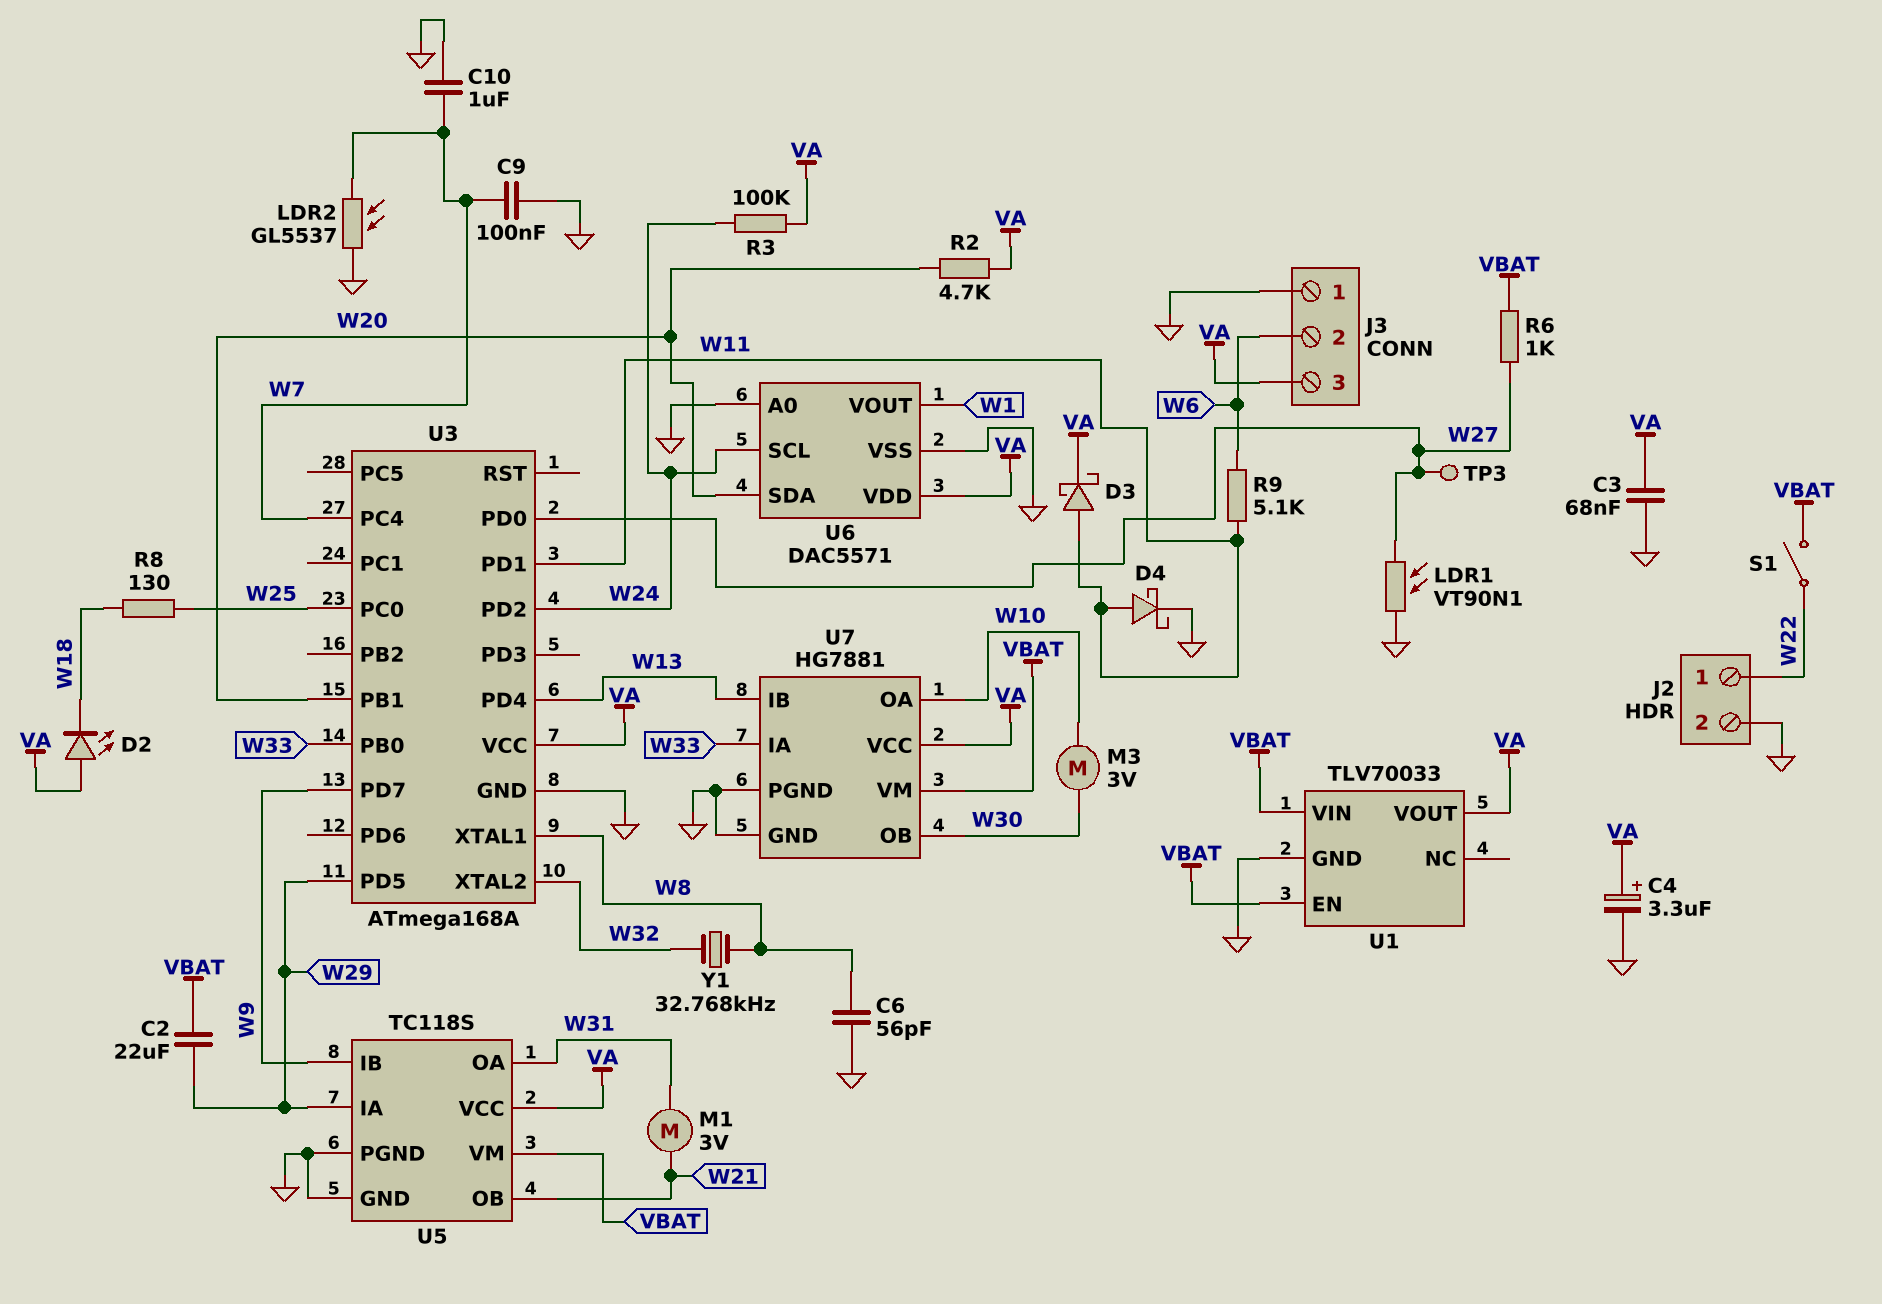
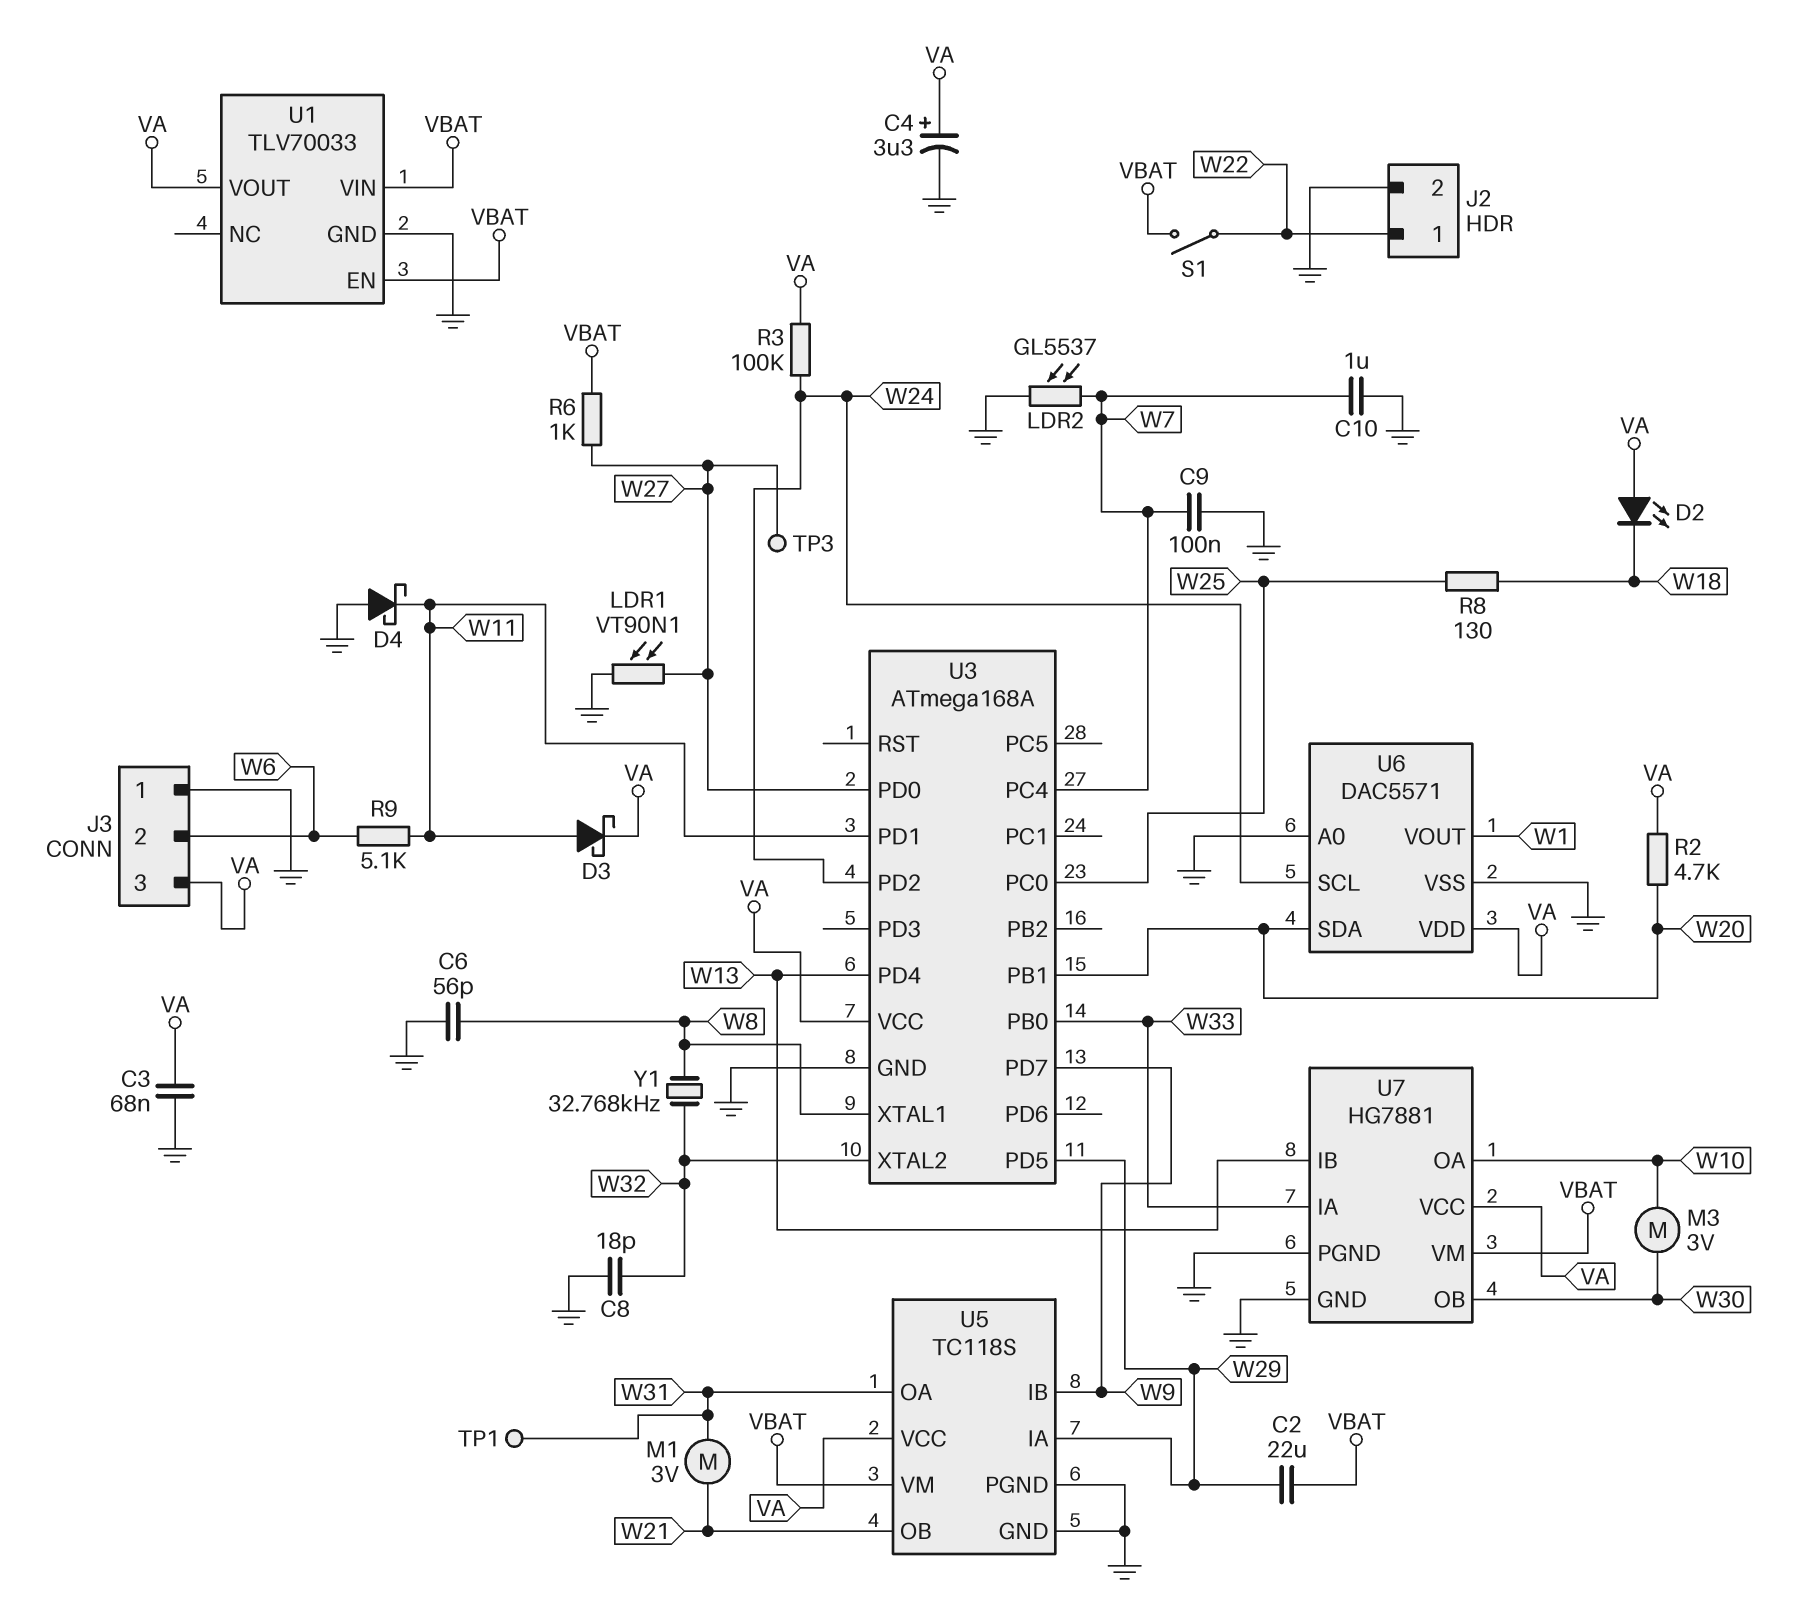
C8: none -> 18pF (GND, W32)
D4: schottky (A W11, K GND) -> schottky (A GND, K W11)
TP1: none -> test point (W31)

